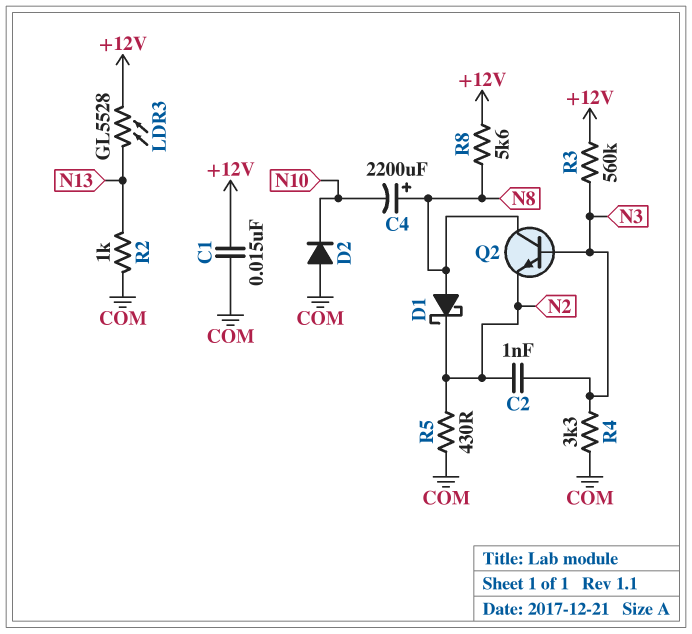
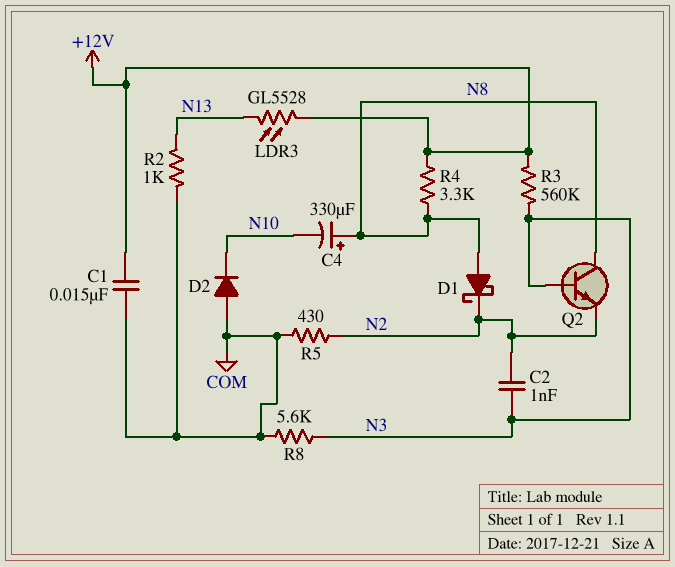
C4: 2200uF (plus N8, minus N10) -> 330uF (plus N8, minus N10)
R4: 3.3k (COM, N3) -> 3.3k (+12V, N8)
R8: 5.6k (+12V, N8) -> 5.6k (COM, N3)

